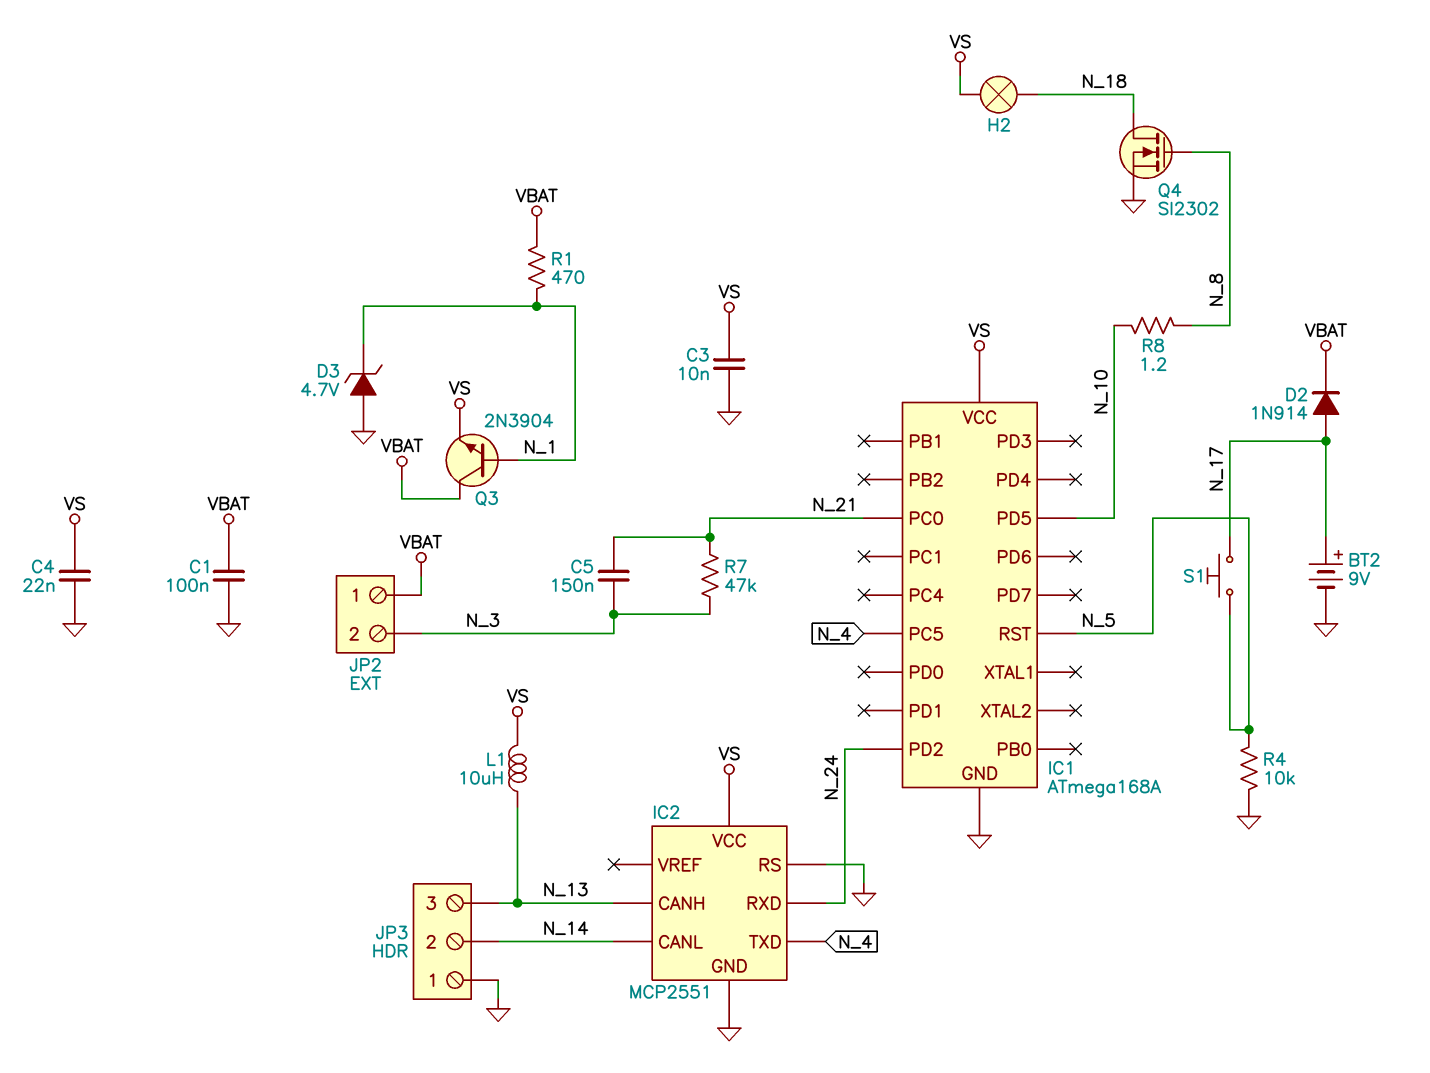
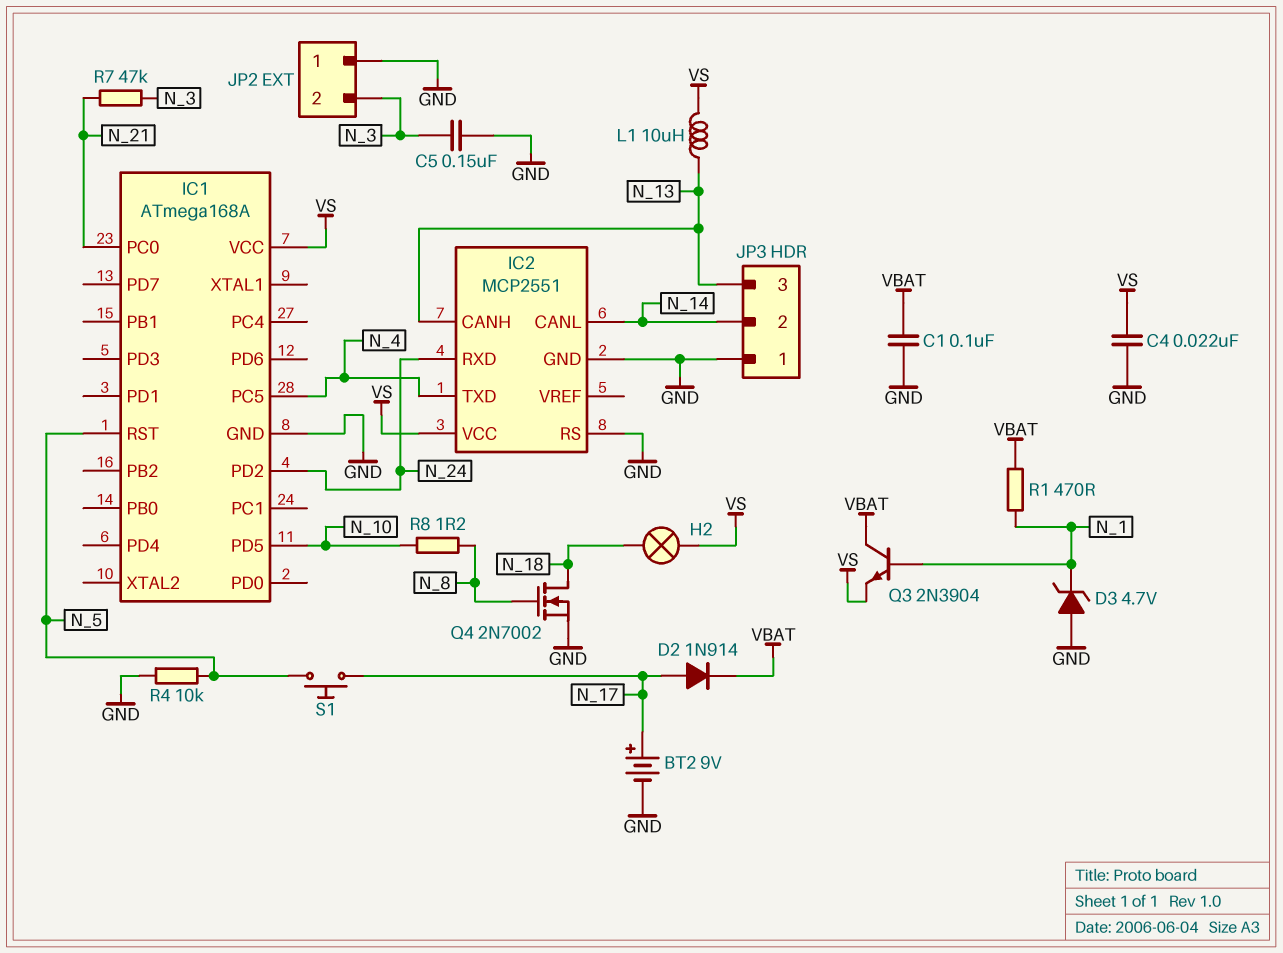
C3: 10nF (GND, VS) -> none
C5: 150nF (N_3, N_21) -> 150nF (GND, N_3)
JP2 pin 1: VBAT -> GND
Q4: NMOS SI2302 (G N_8, D N_18, S GND) -> NMOS 2N7002 (G N_8, D N_18, S GND)

